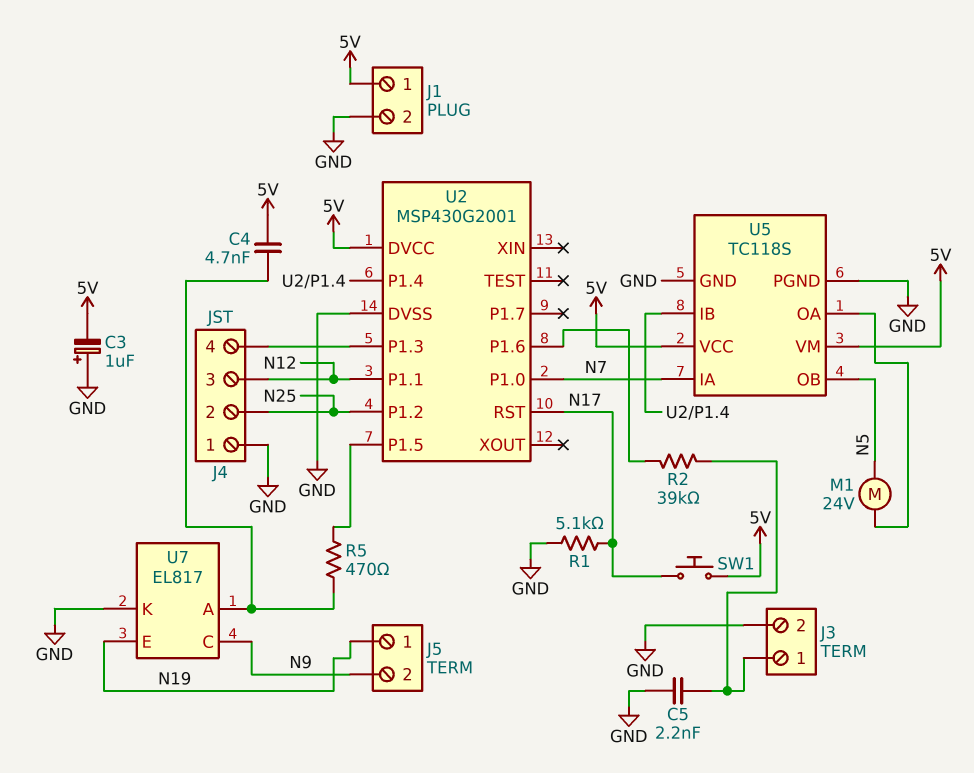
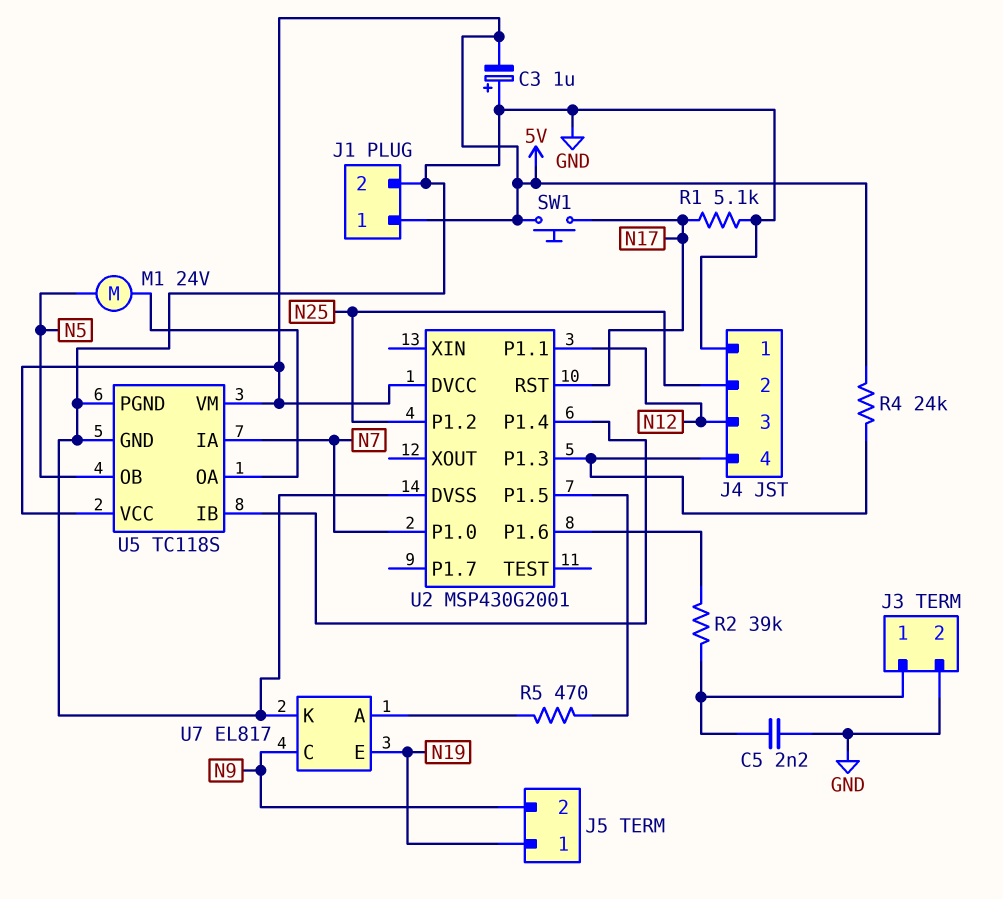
C4: 4.7nF (5V, U7/A) -> none
R4: none -> 24k (5V, J4/4)

